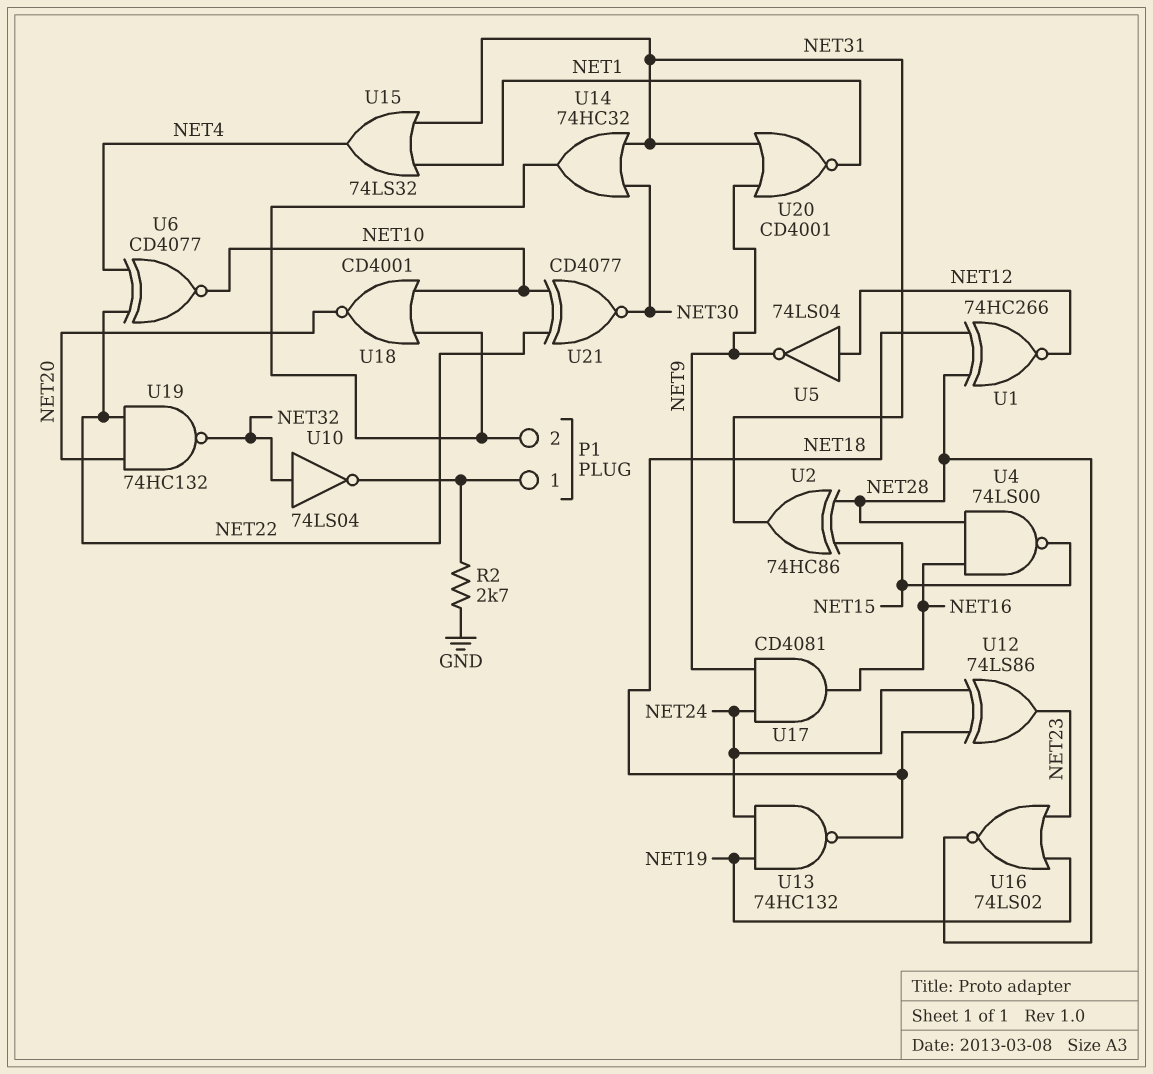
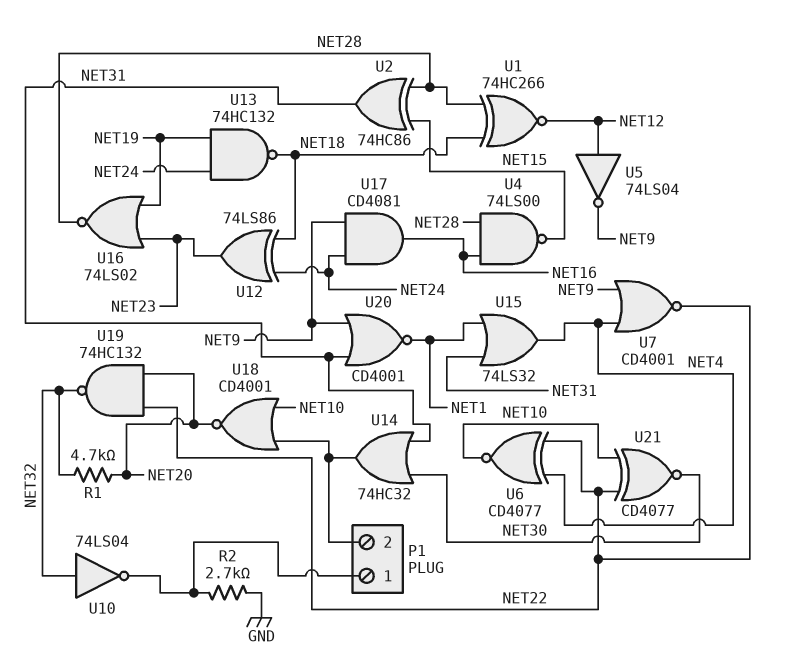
R1: none -> 4.7k (NET20, NET32)
U7: none -> NOR CD4001 (in NET4, in NET9, out NET22)

